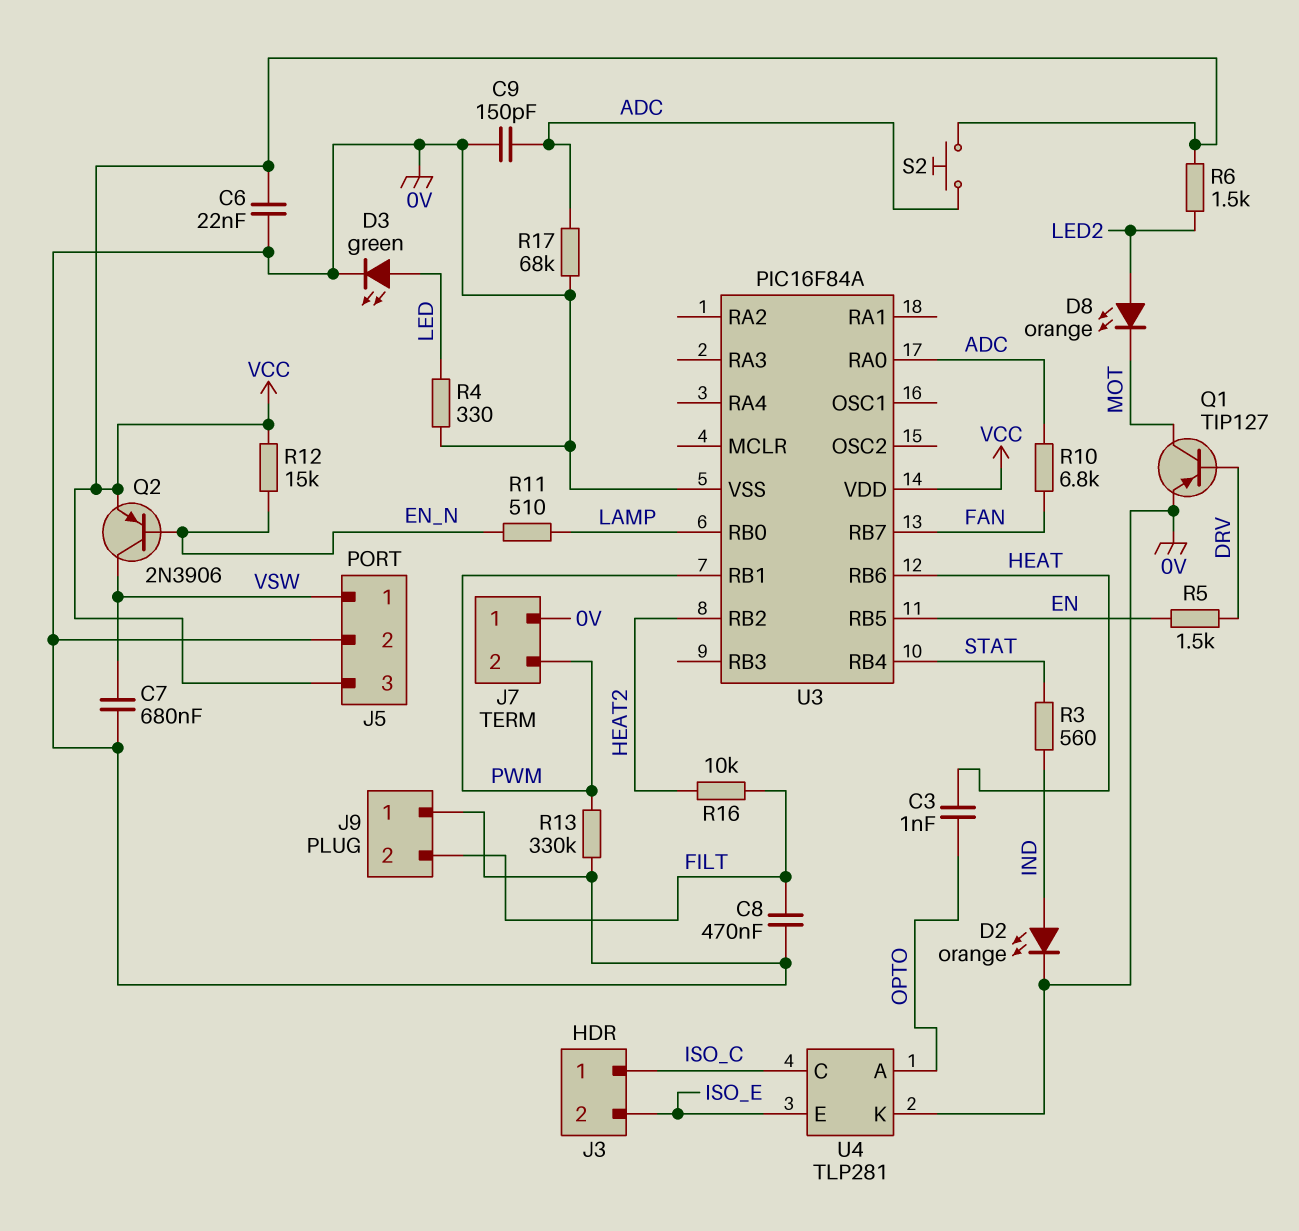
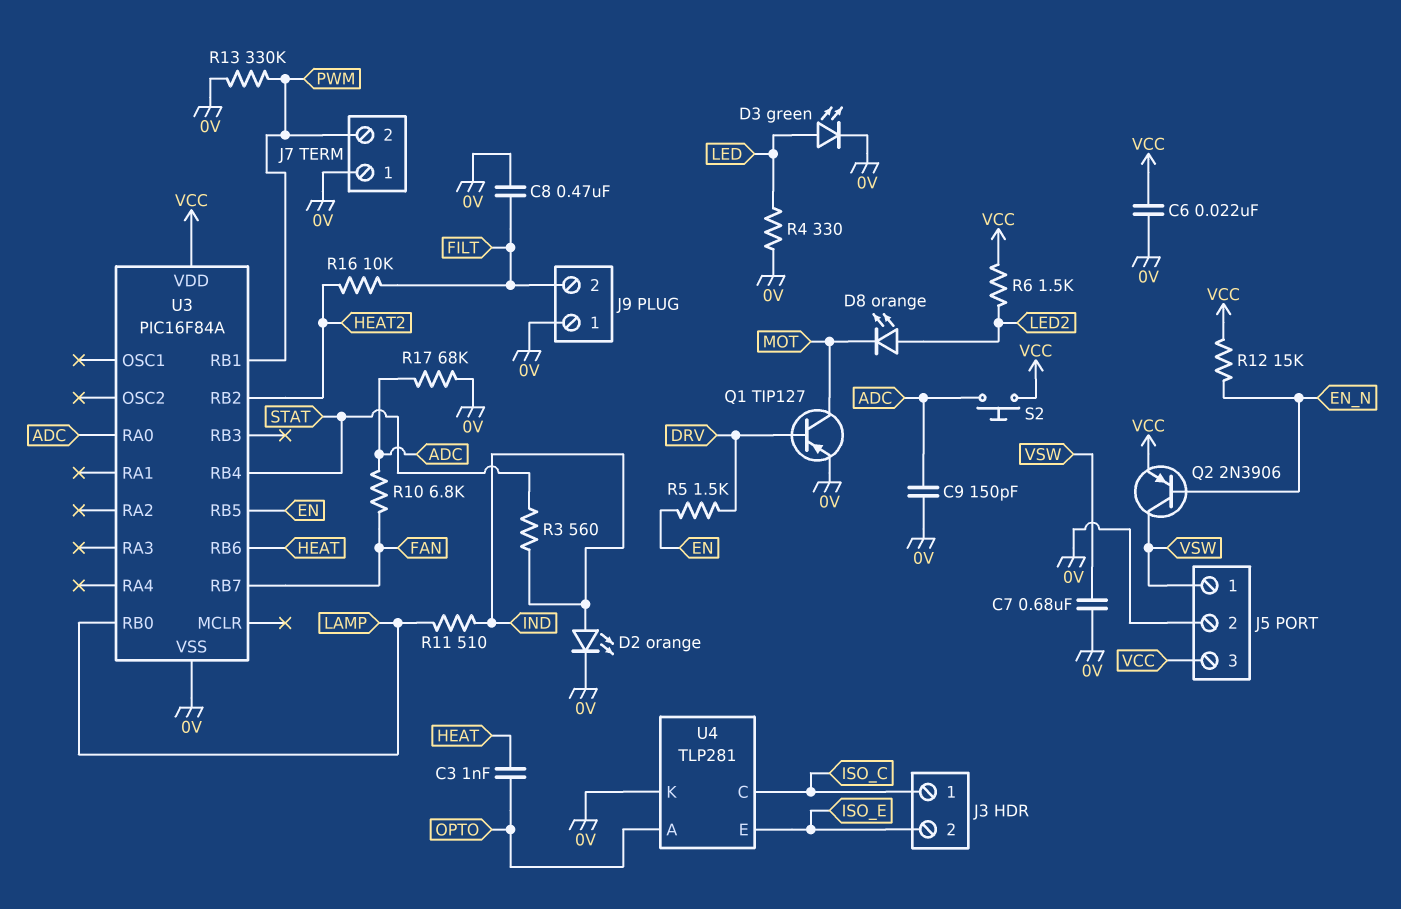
R11: 510 (EN_N, LAMP) -> 510 (IND, LAMP)

